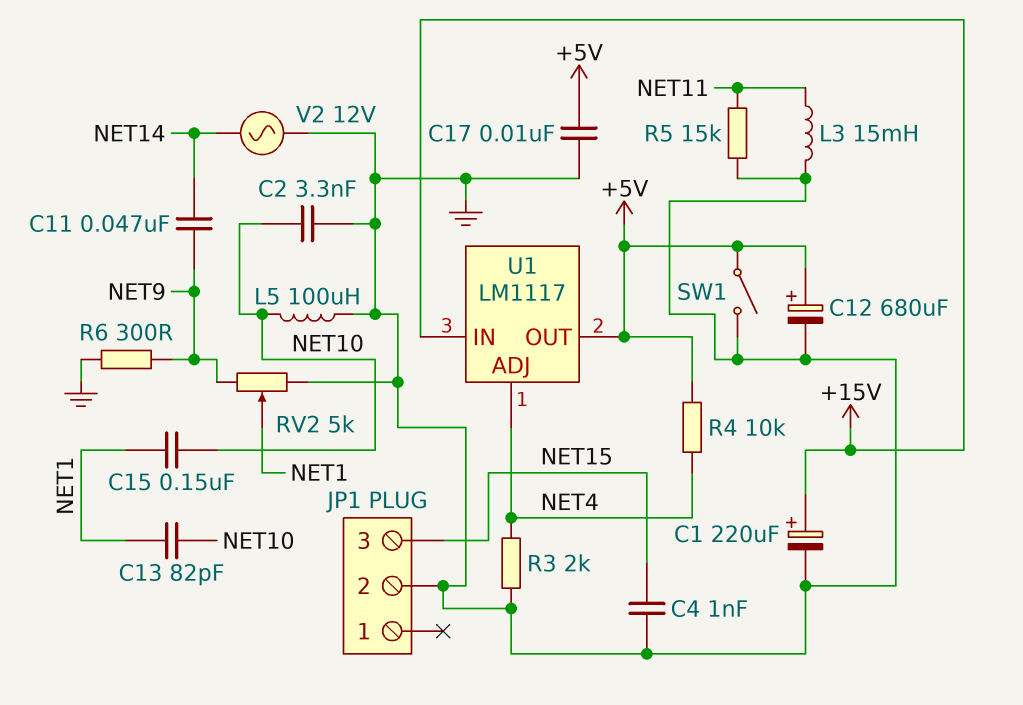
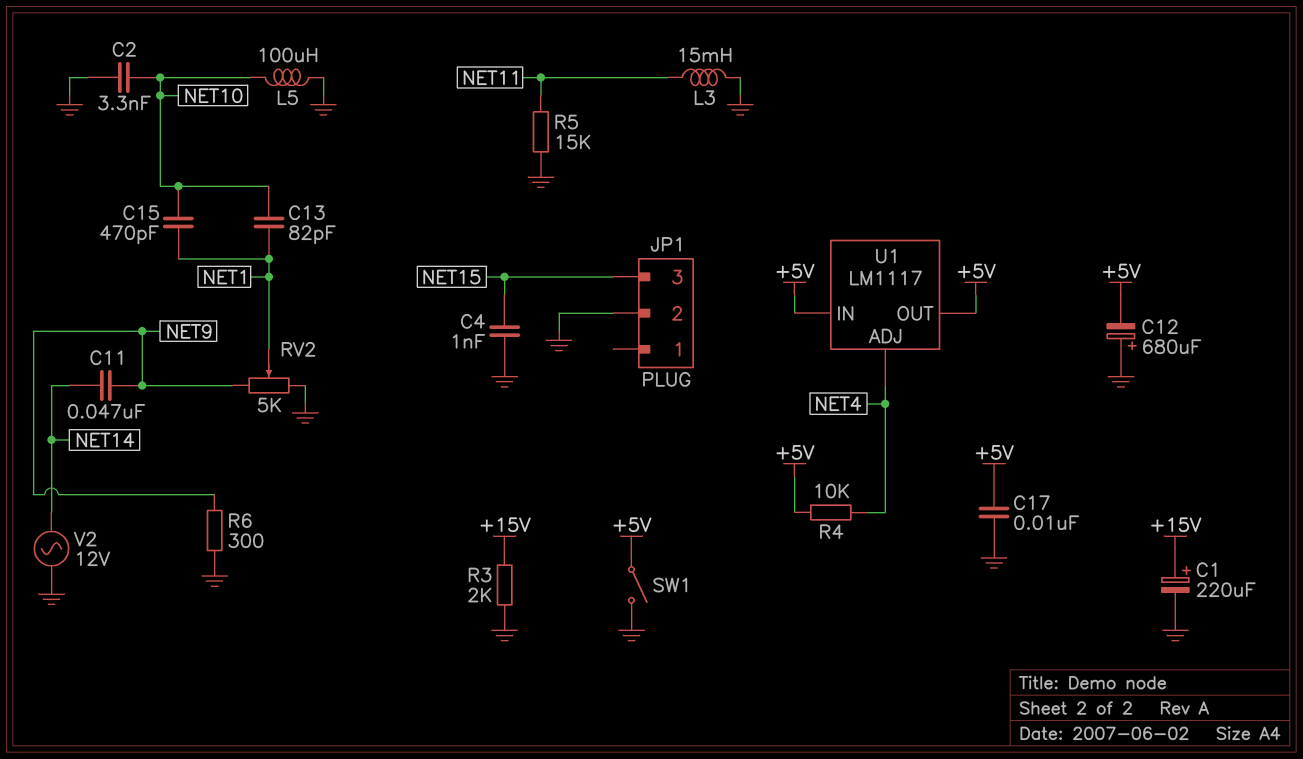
C12: 680uF (plus +5V, minus GND) -> 680uF (plus GND, minus +5V)
C15: 150nF (NET1, NET10) -> 470pF (NET1, NET10)
R3: 2k (GND, NET4) -> 2k (+15V, GND)
U1 pin IN: +15V -> +5V

